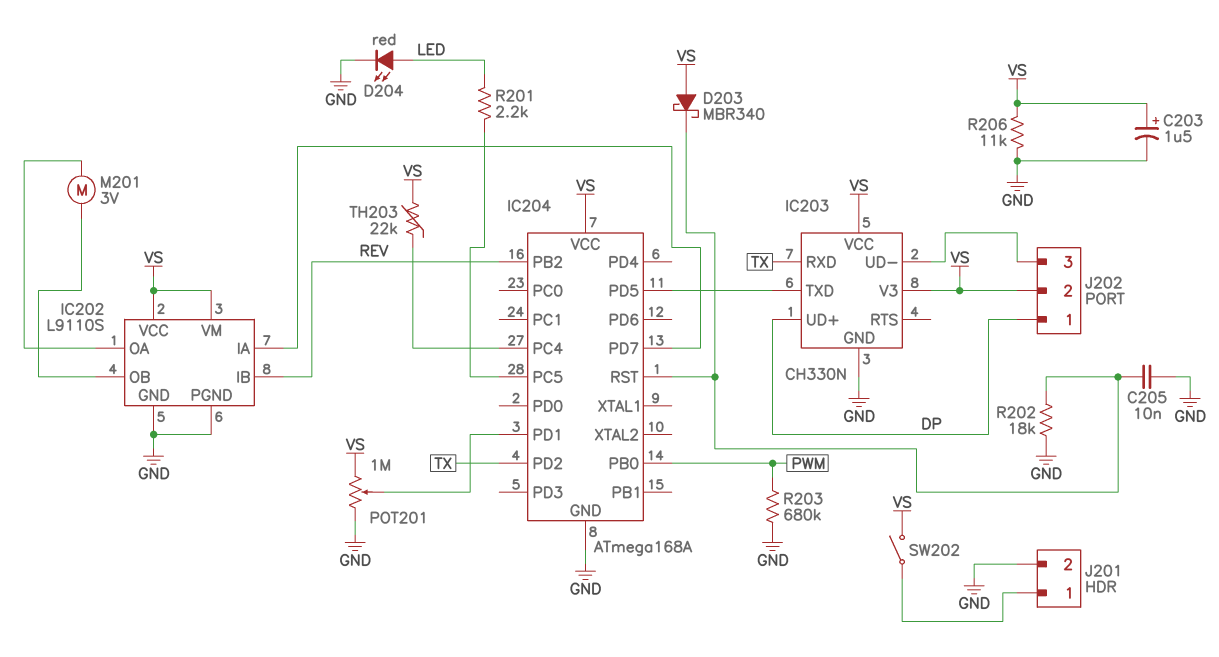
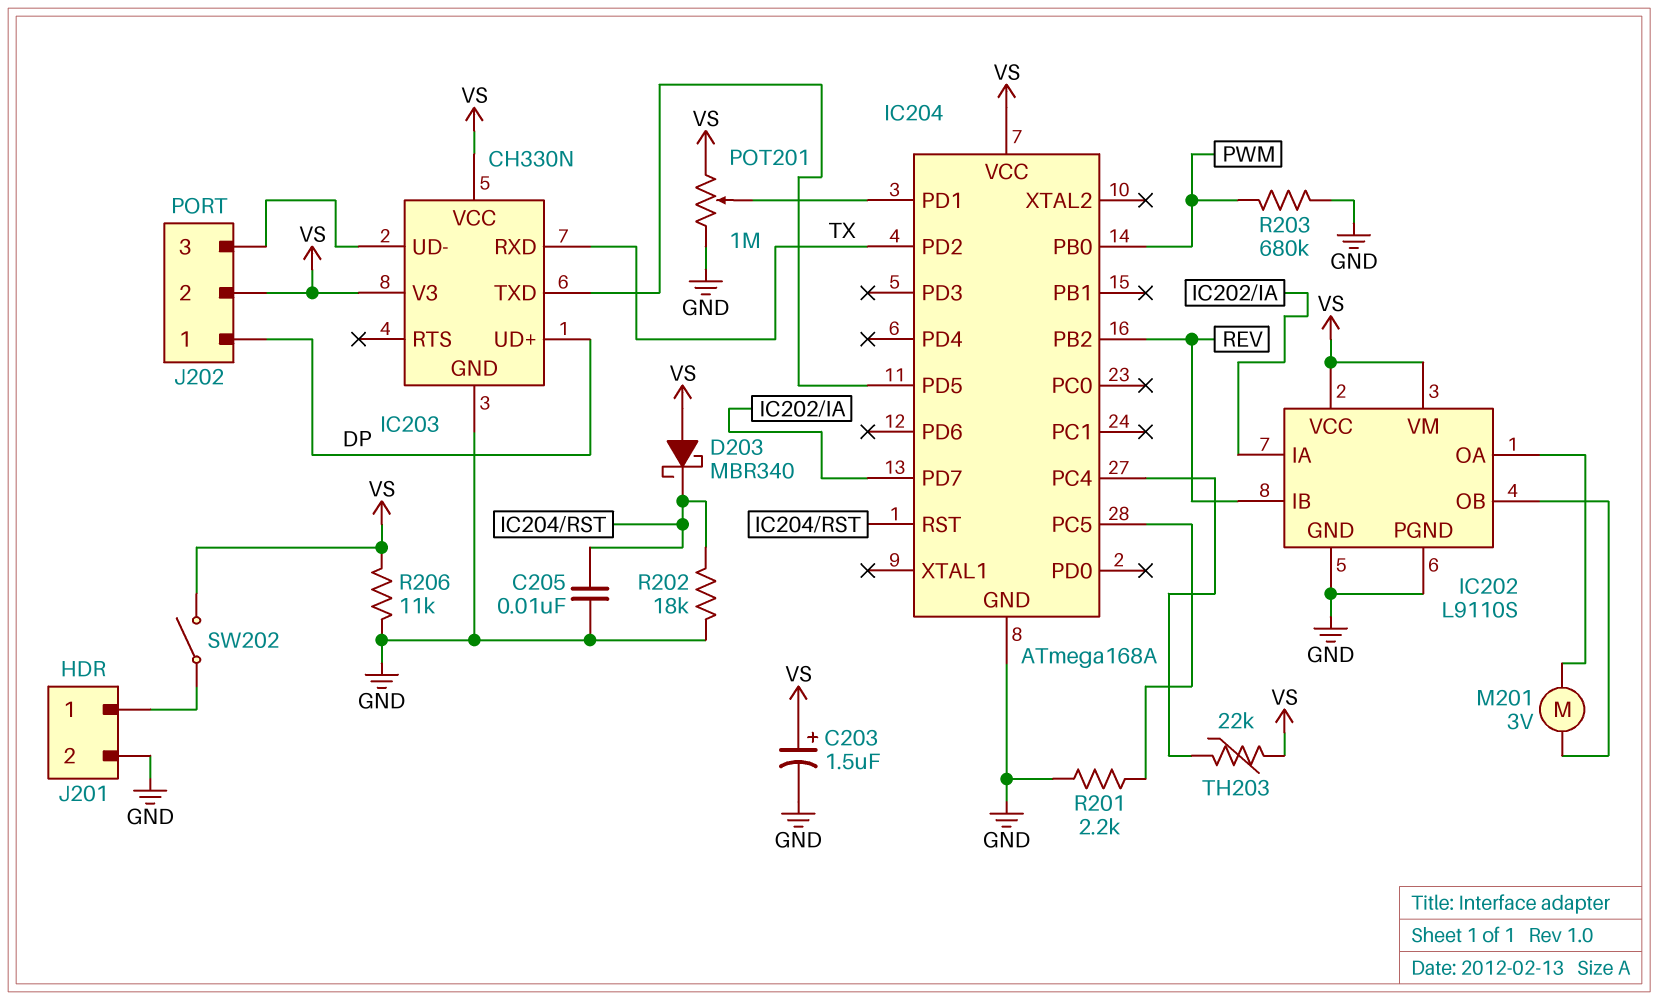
D204: LED red (A LED, K GND) -> none
R201: 2.2k (IC204/PC5, LED) -> 2.2k (GND, IC204/PC5)

